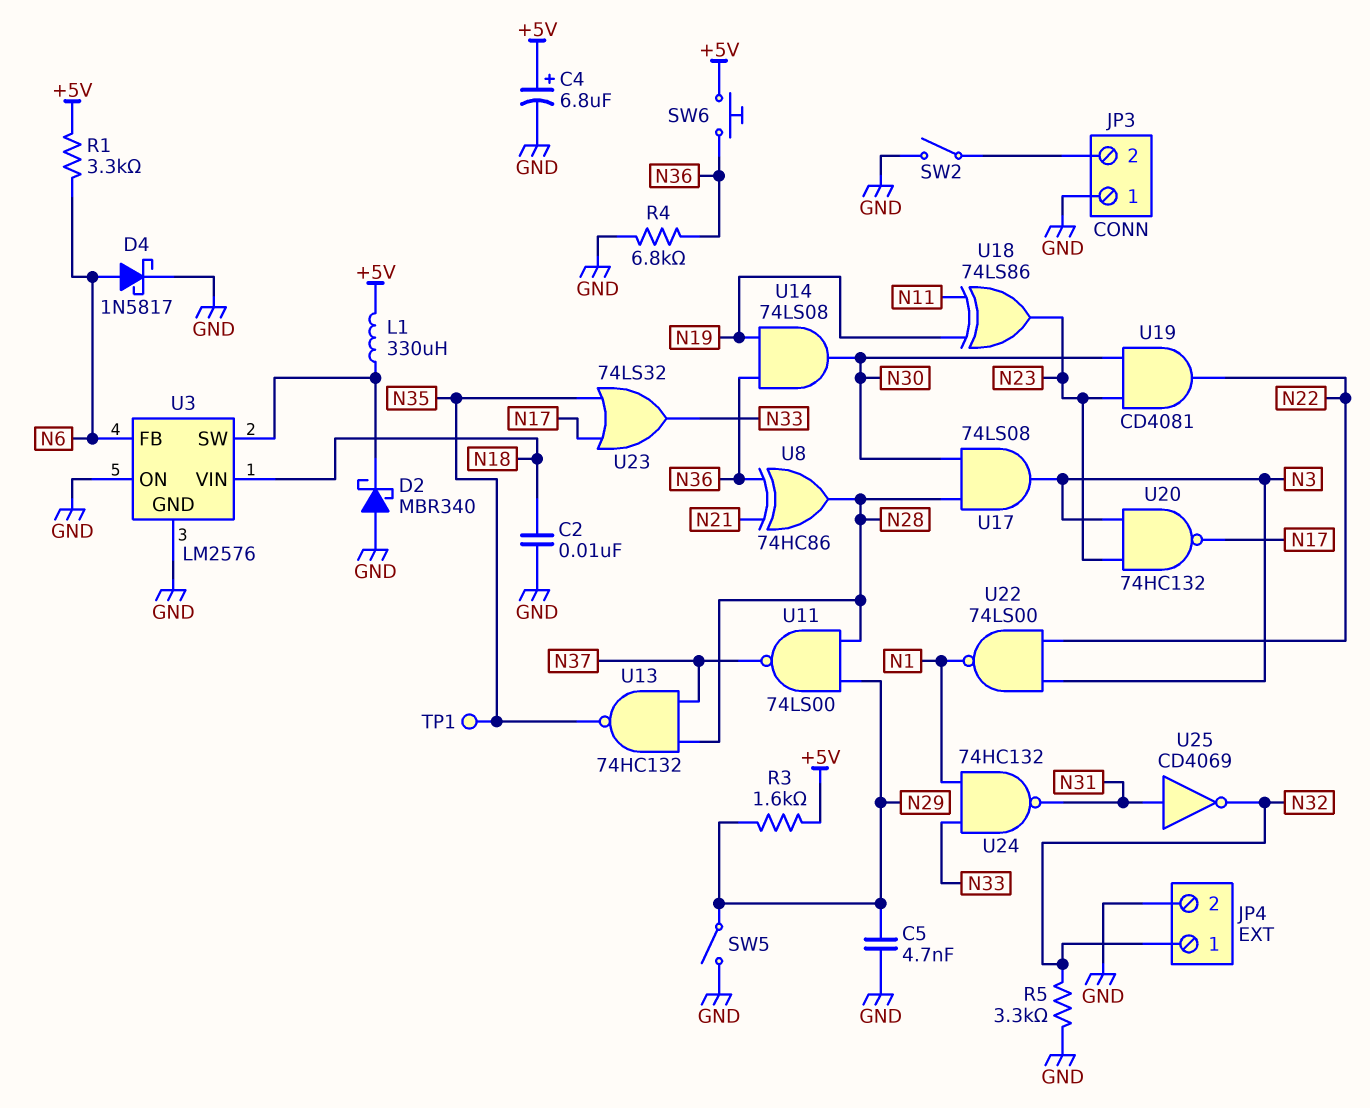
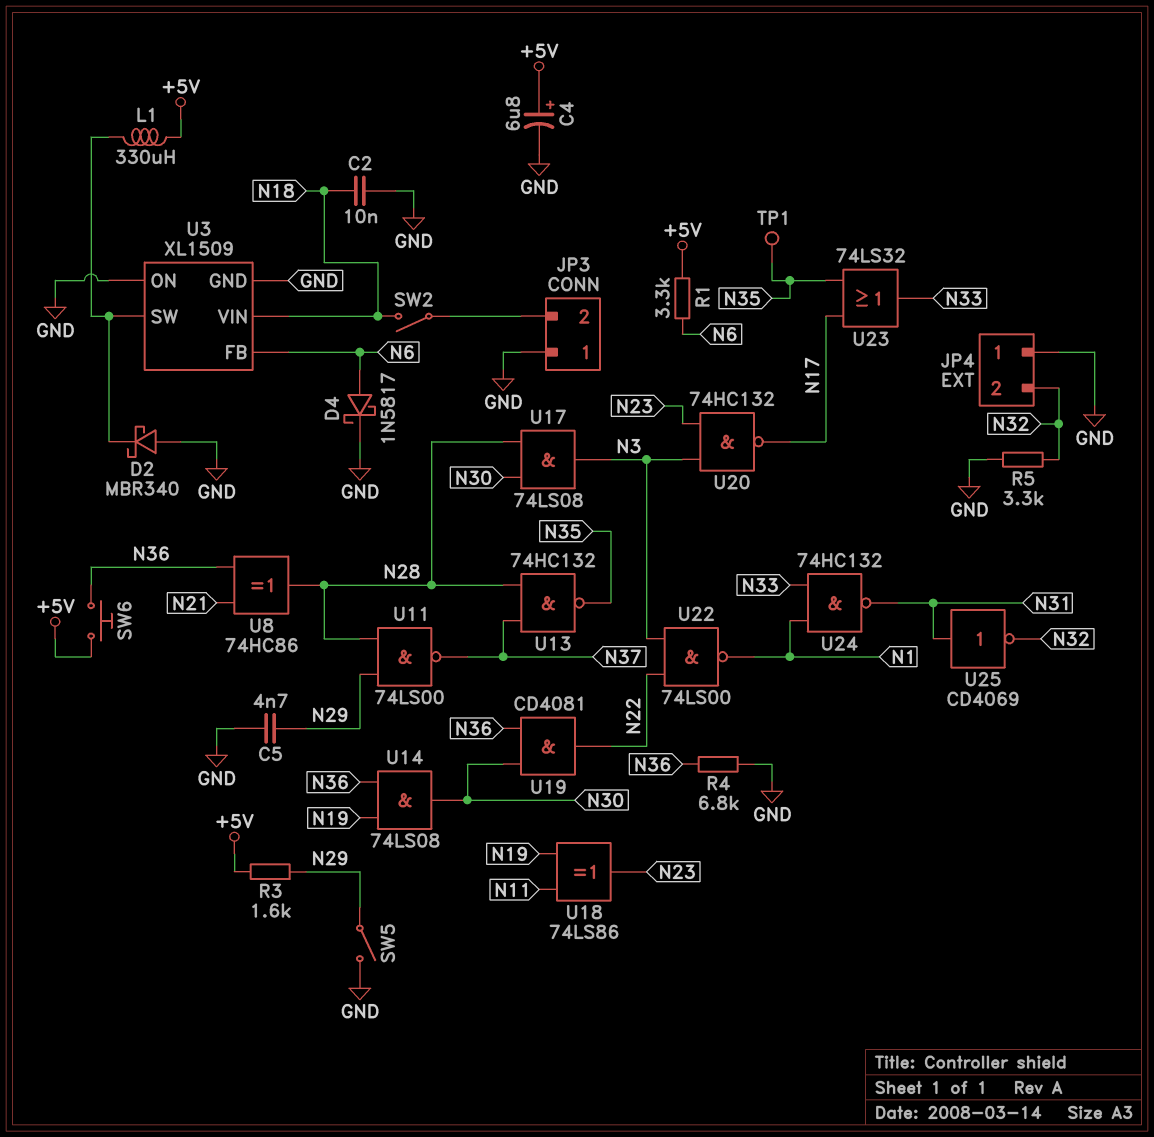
JP4 pin 1: N32 -> GND
JP4 pin 2: GND -> N32
SW2: switch (GND, JP3/2) -> switch (JP3/2, N18)
U3: LM2576 -> XL1509
U19: AND CD4081 (in N23, in N30, out N22) -> AND CD4081 (in N30, in N36, out N22)

